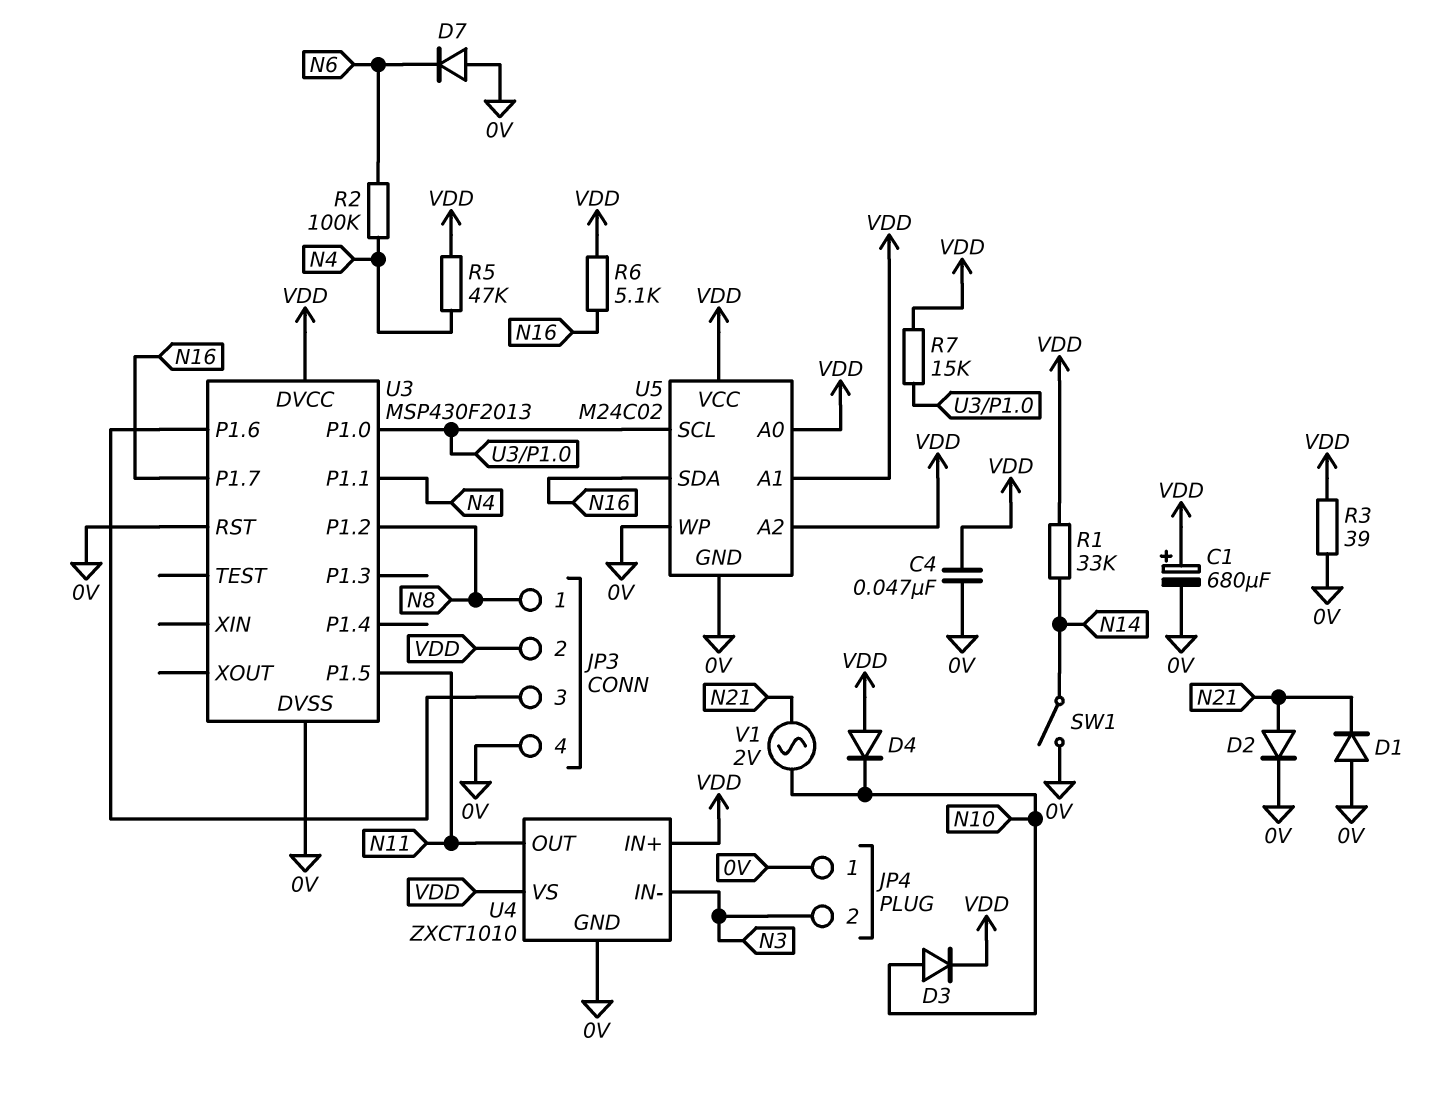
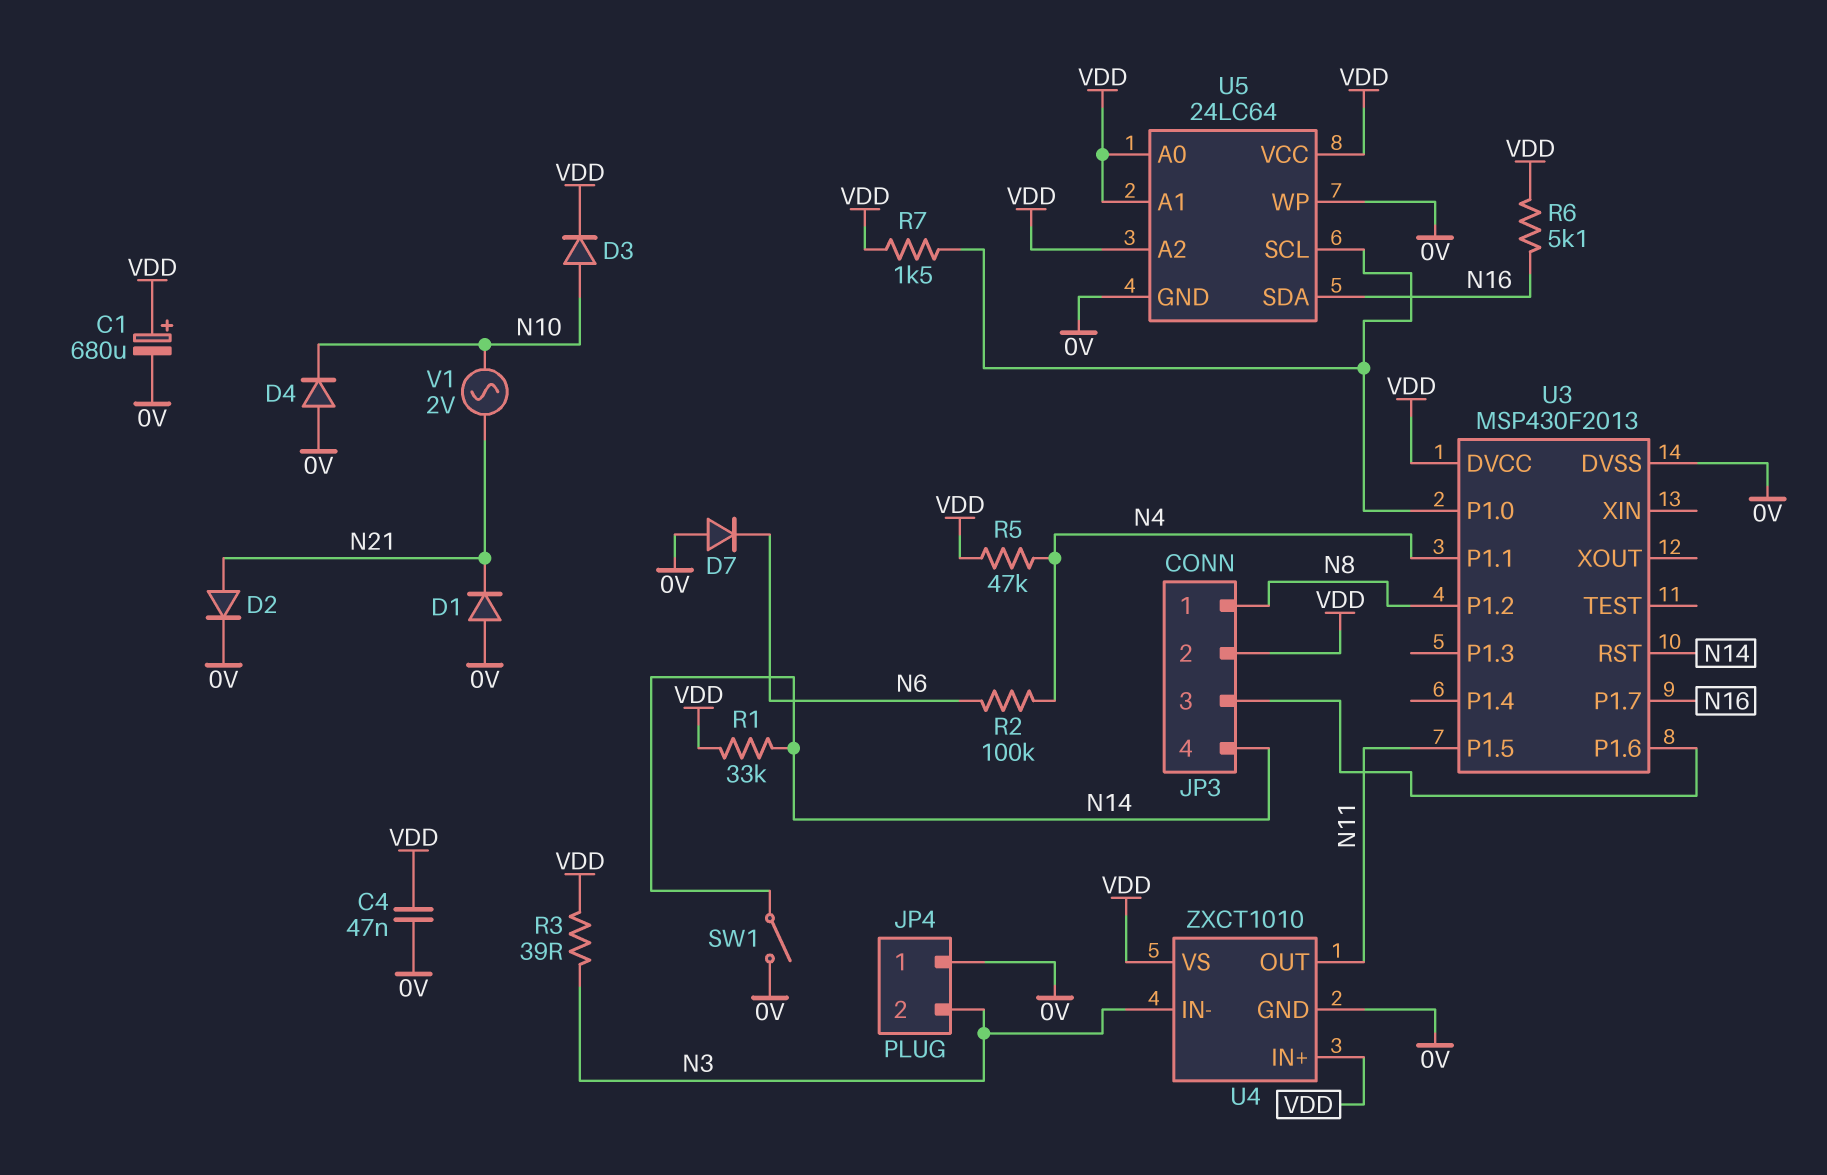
D4: diode (A VDD, K N10) -> diode (A 0V, K N10)
JP3 pin 4: 0V -> N14
R3: 39 (0V, VDD) -> 39 (N3, VDD)
R7: 15k (U3/P1.0, VDD) -> 1.5k (U3/P1.0, VDD)
U3 pin RST: 0V -> N14
U5: M24C02 -> 24LC64

